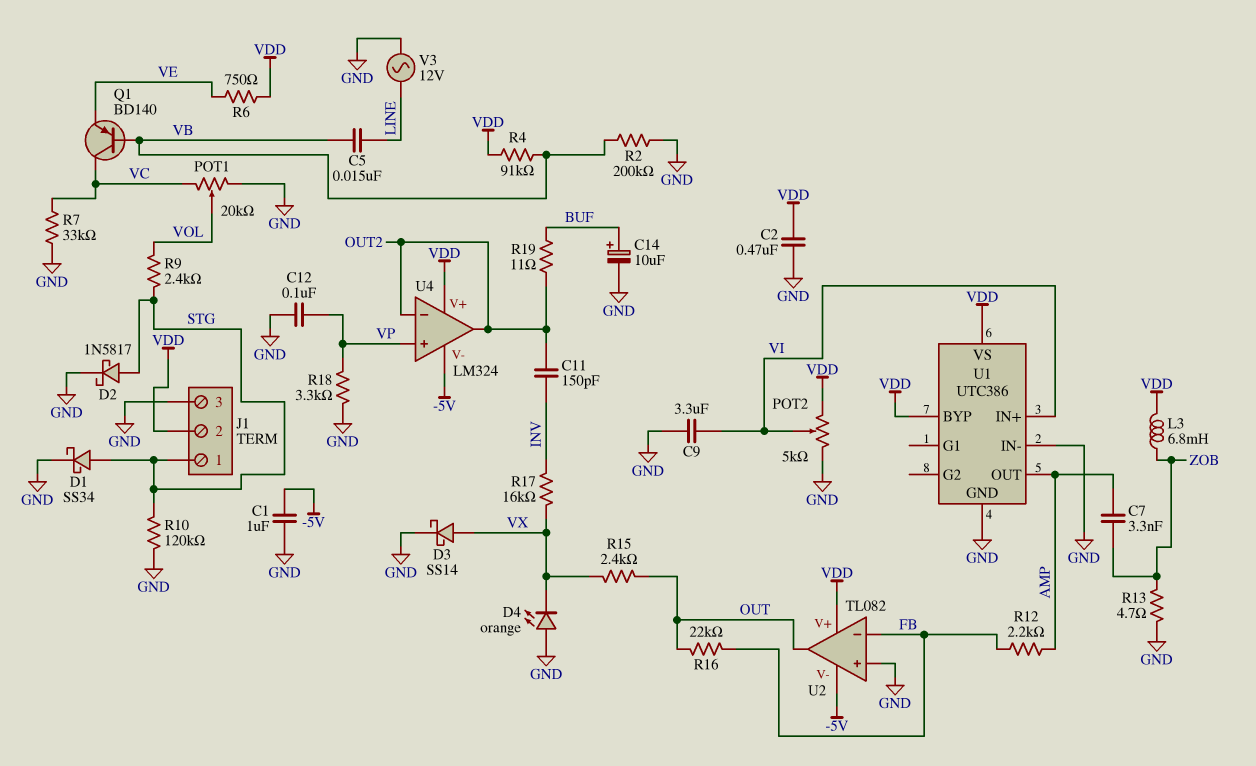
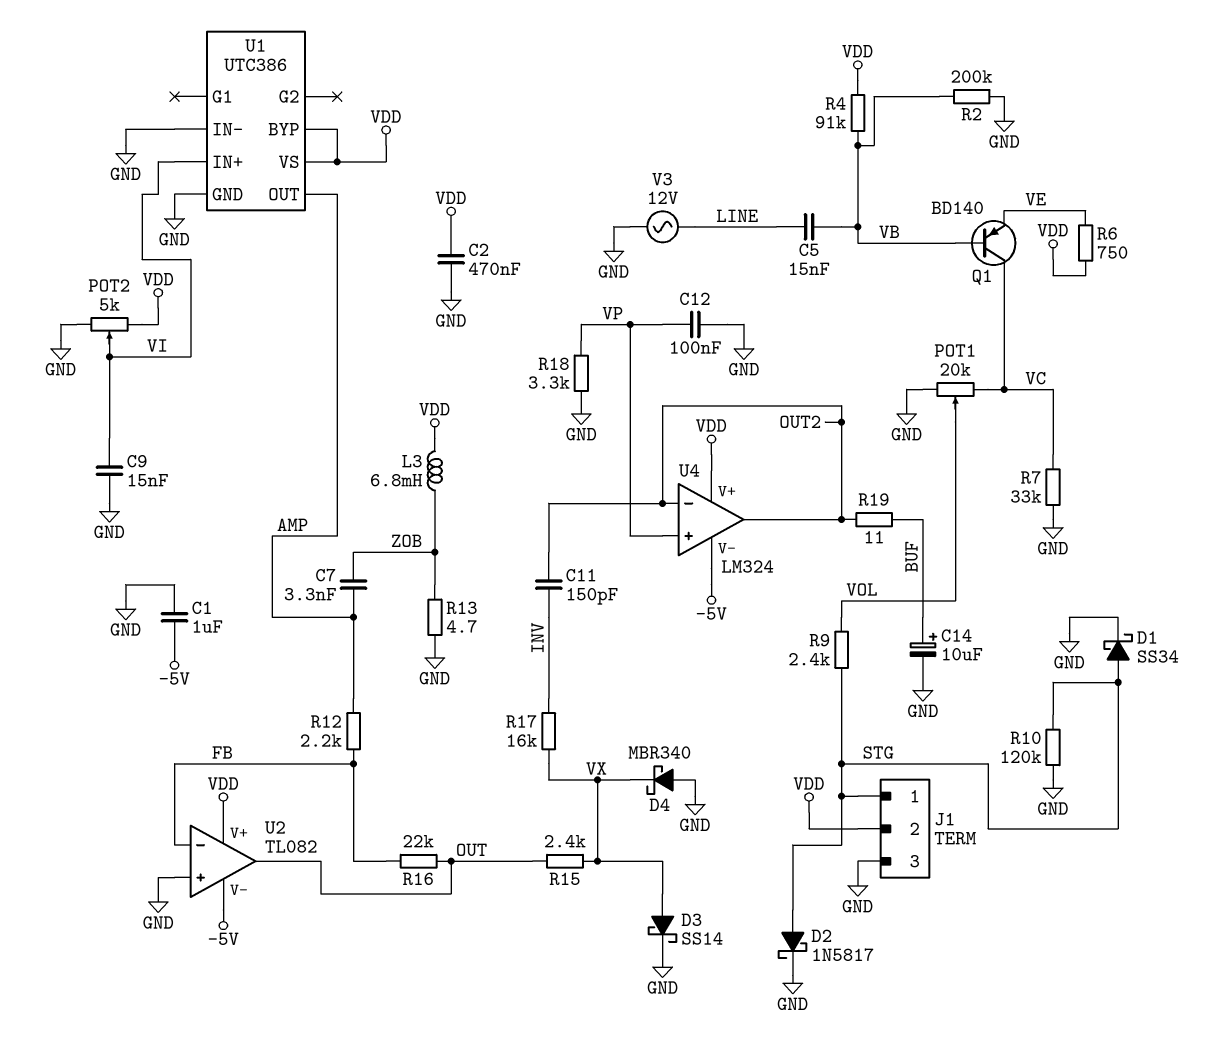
C9: 3.3uF (GND, VI) -> 15nF (GND, VI)
D4: LED orange (A GND, K VX) -> schottky MBR340 (A GND, K VX)

